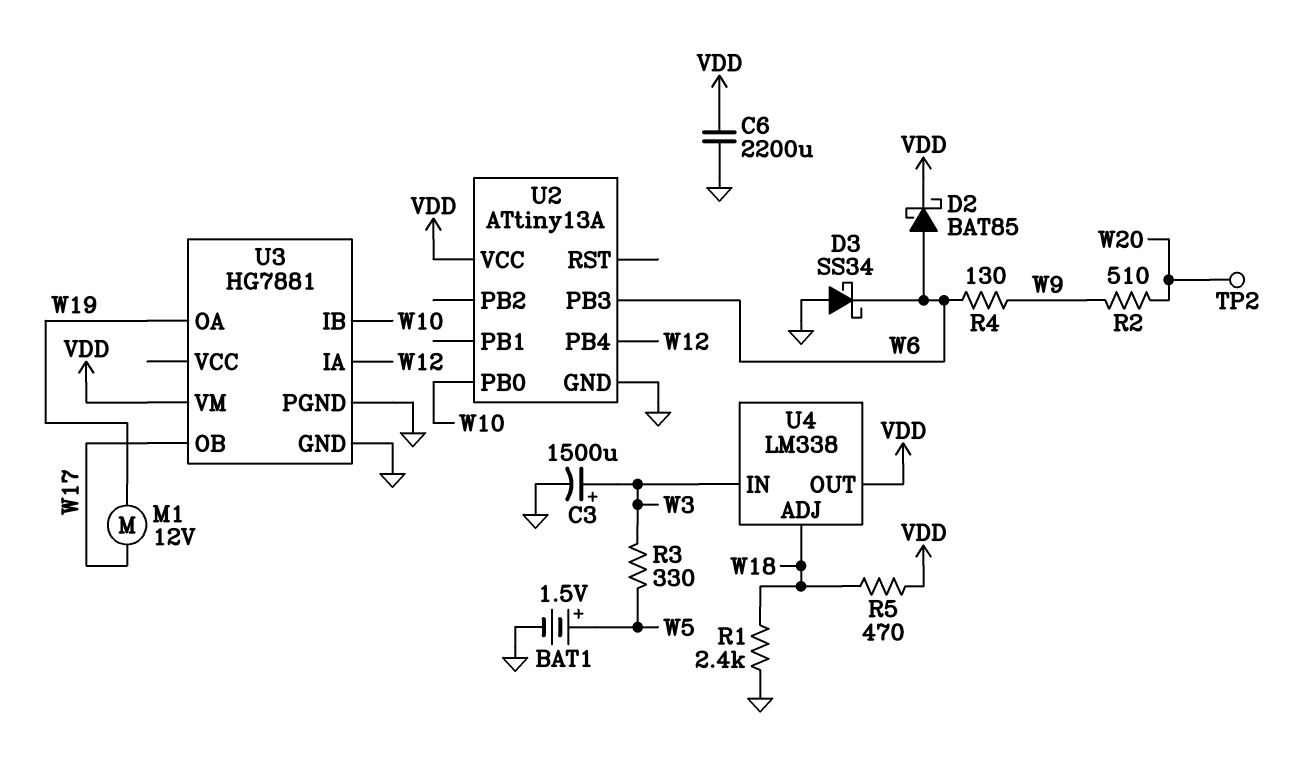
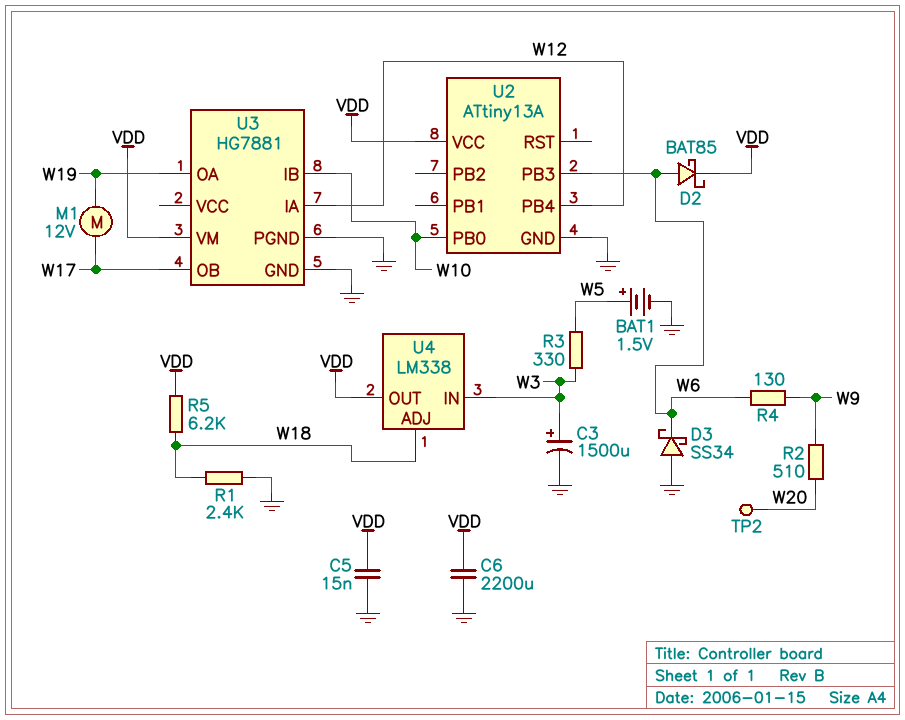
C5: none -> 15nF (GND, VDD)
R5: 470 (VDD, W18) -> 6.2k (VDD, W18)

